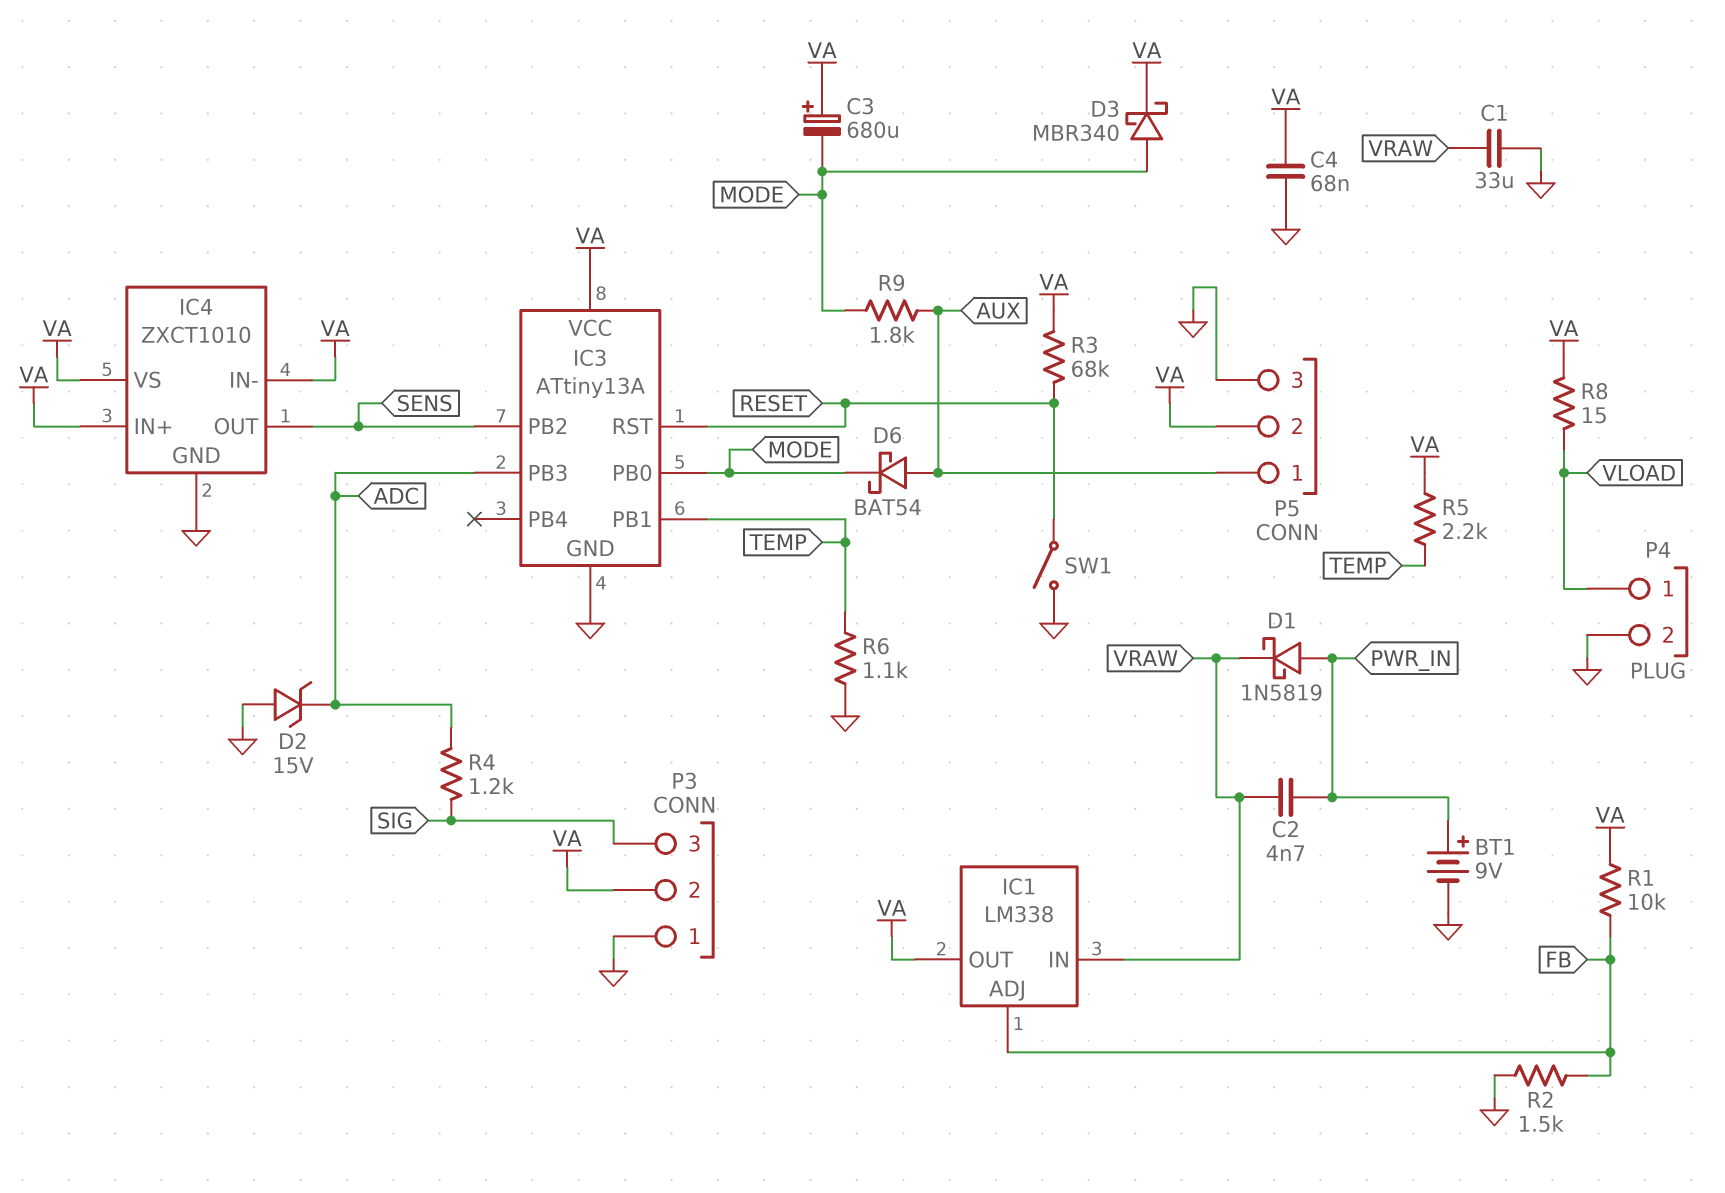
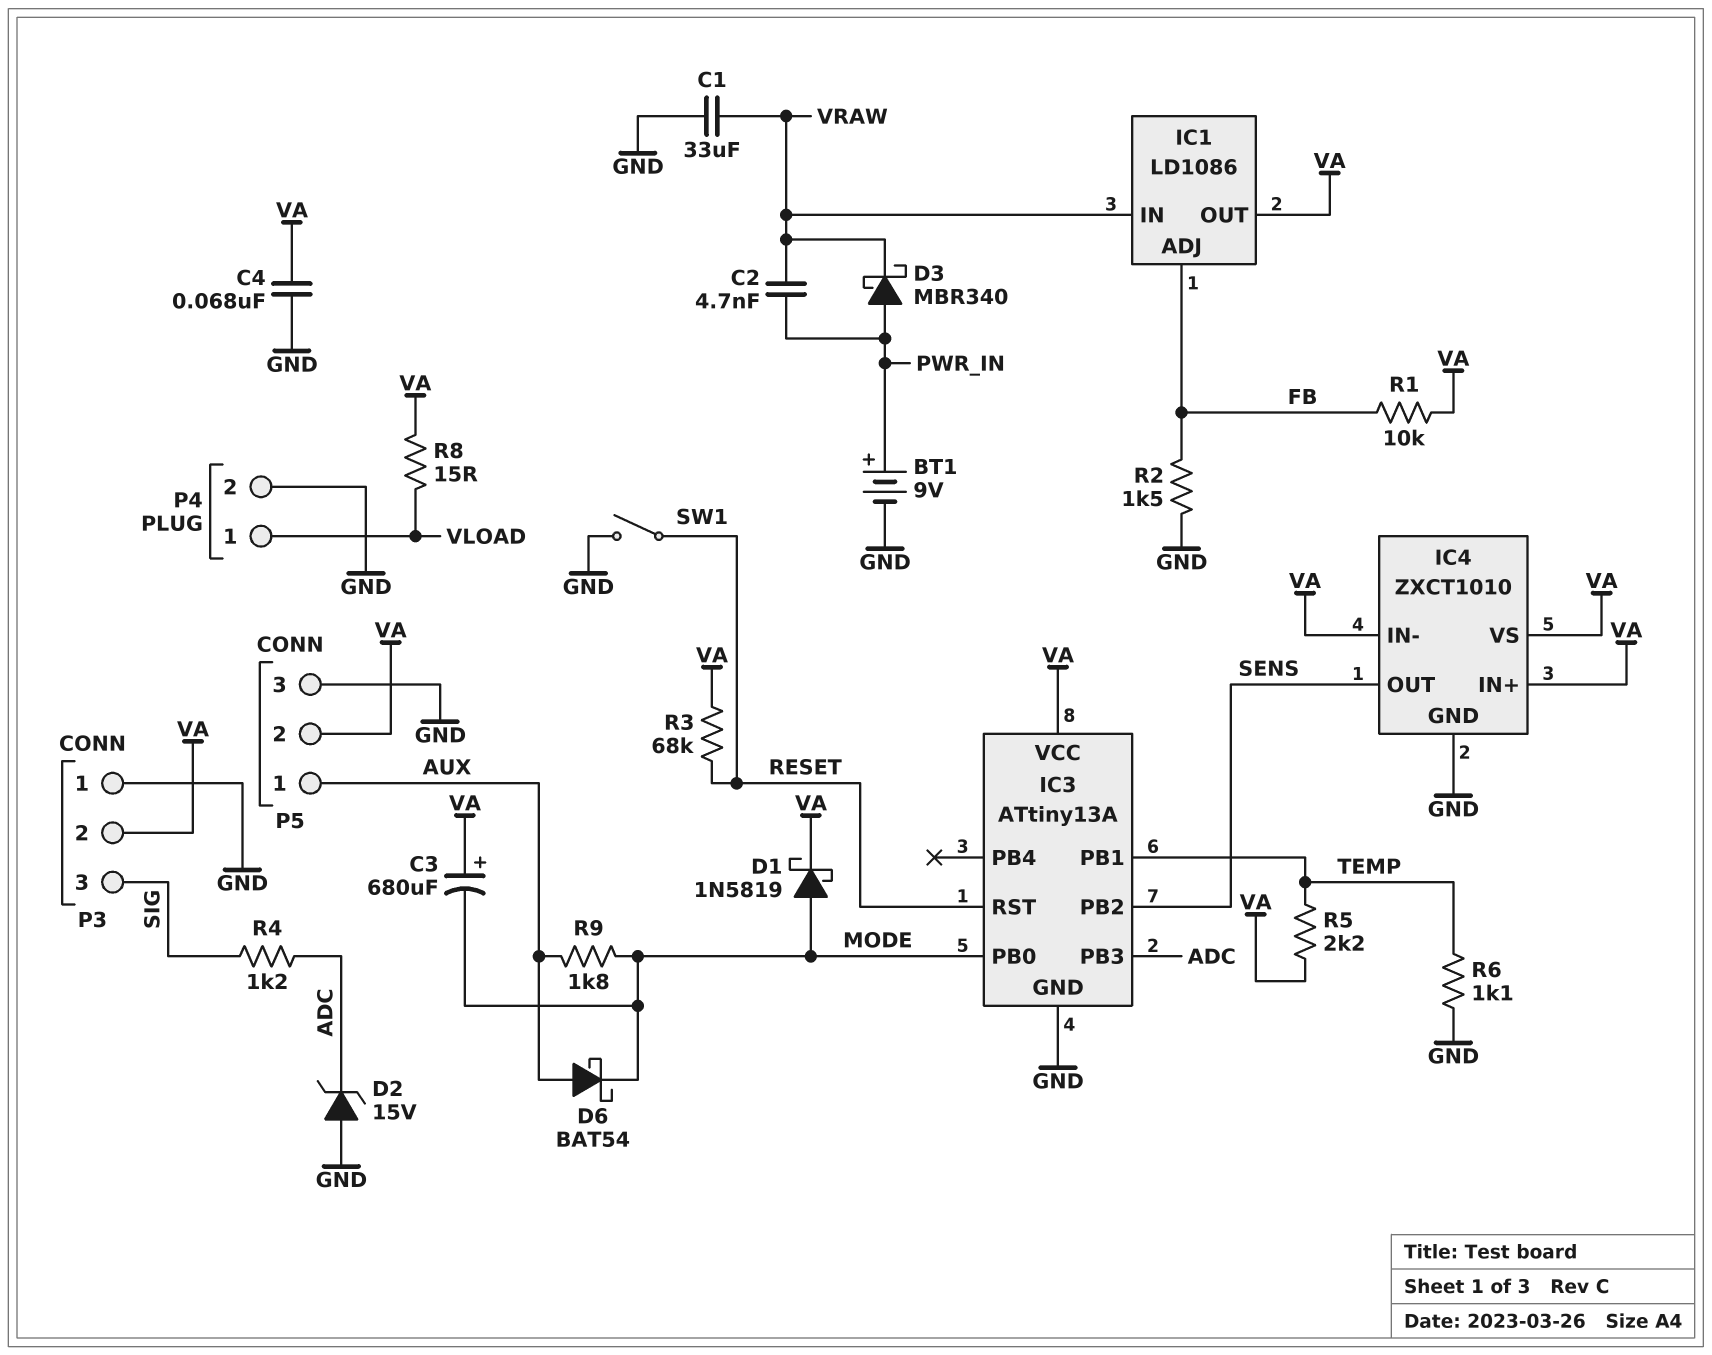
D1: schottky 1N5819 (A PWR_IN, K VRAW) -> schottky 1N5819 (A MODE, K VA)
D3: schottky MBR340 (A MODE, K VA) -> schottky MBR340 (A PWR_IN, K VRAW)
IC1: LM338 -> LD1086

